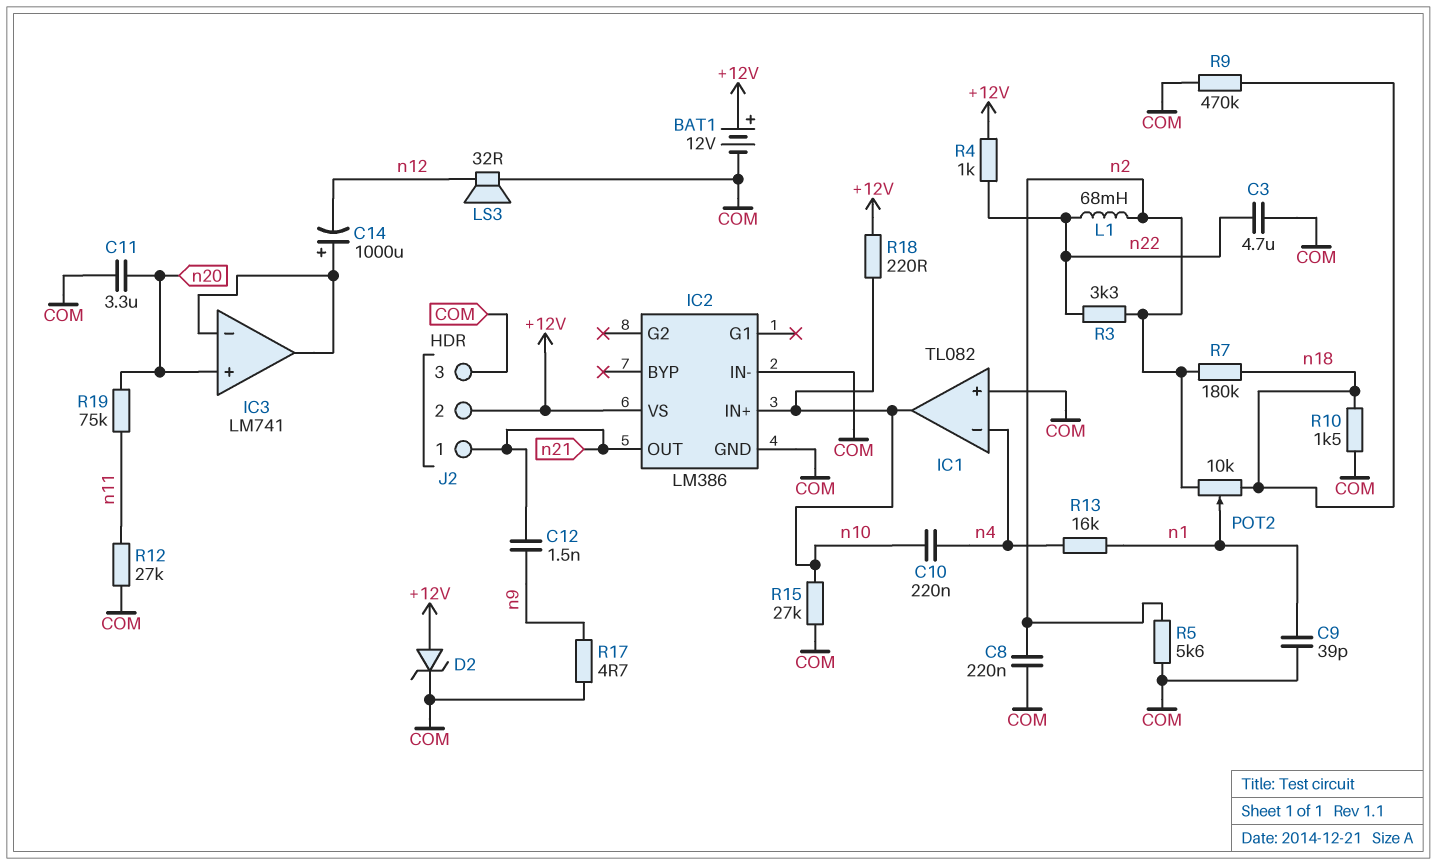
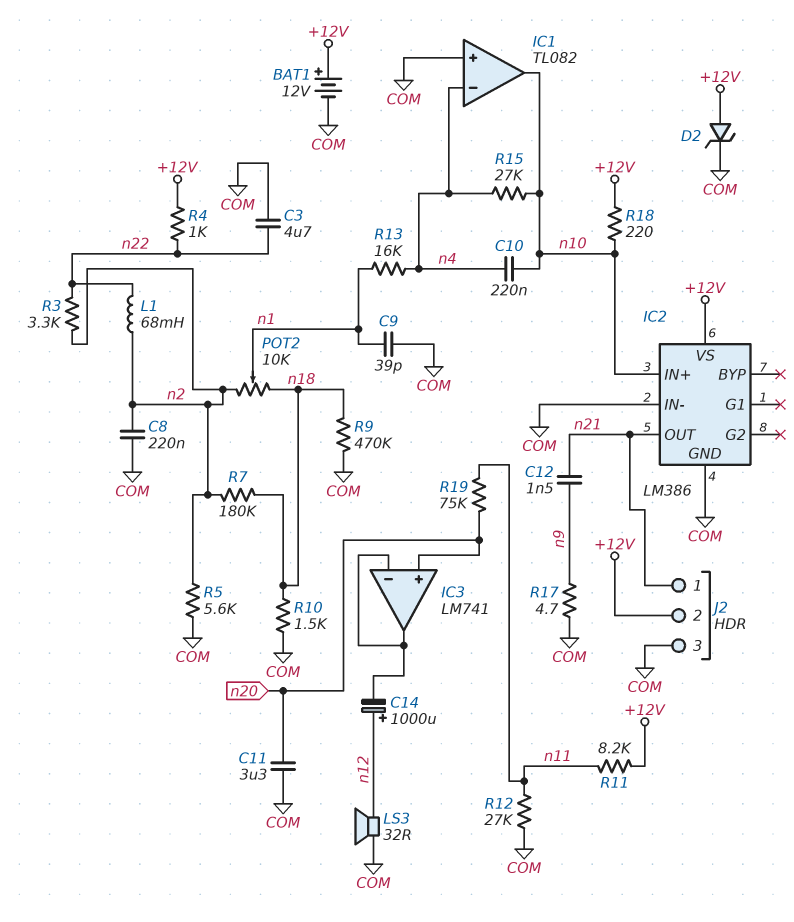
C14: 1000uF (plus IC3/in-, minus n12) -> 1000uF (plus n12, minus IC3/in-)
R11: none -> 8.2k (+12V, n11)
R15: 27k (COM, n10) -> 27k (n4, n10)

